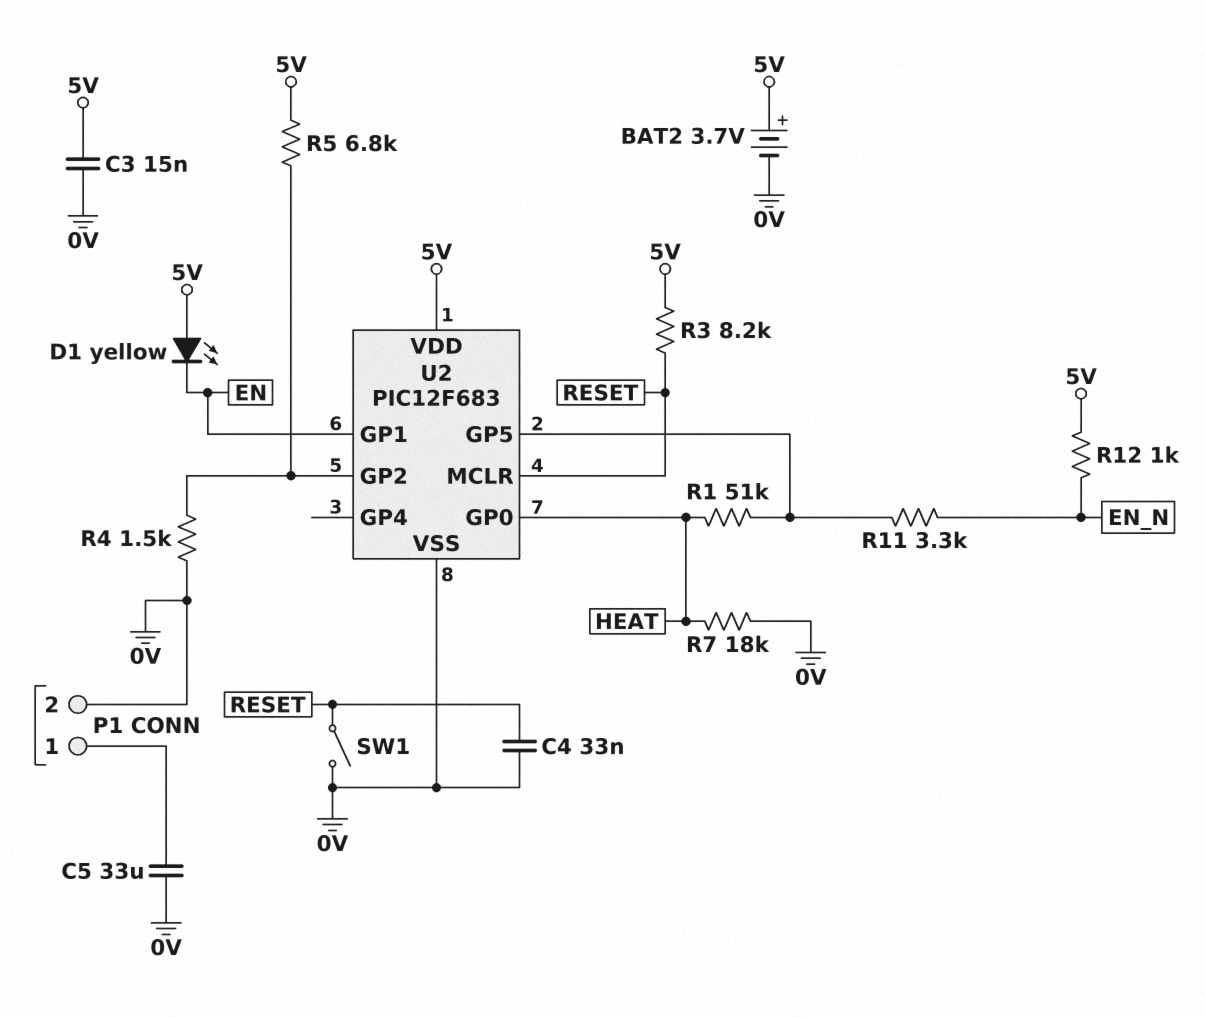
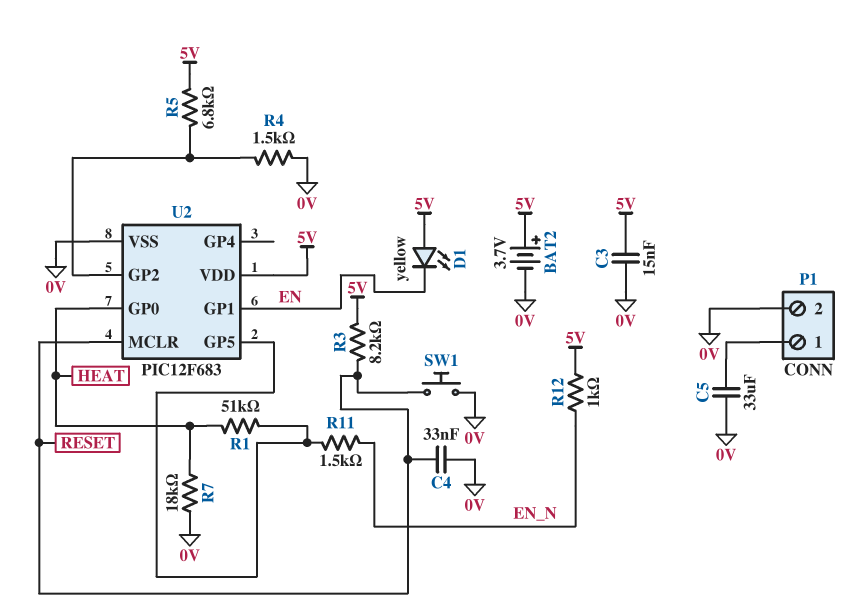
R11: 3.3k (EN_N, U2/GP5) -> 1.5k (EN_N, U2/GP5)
SW1: switch (0V, RESET) -> button (0V, RESET)

